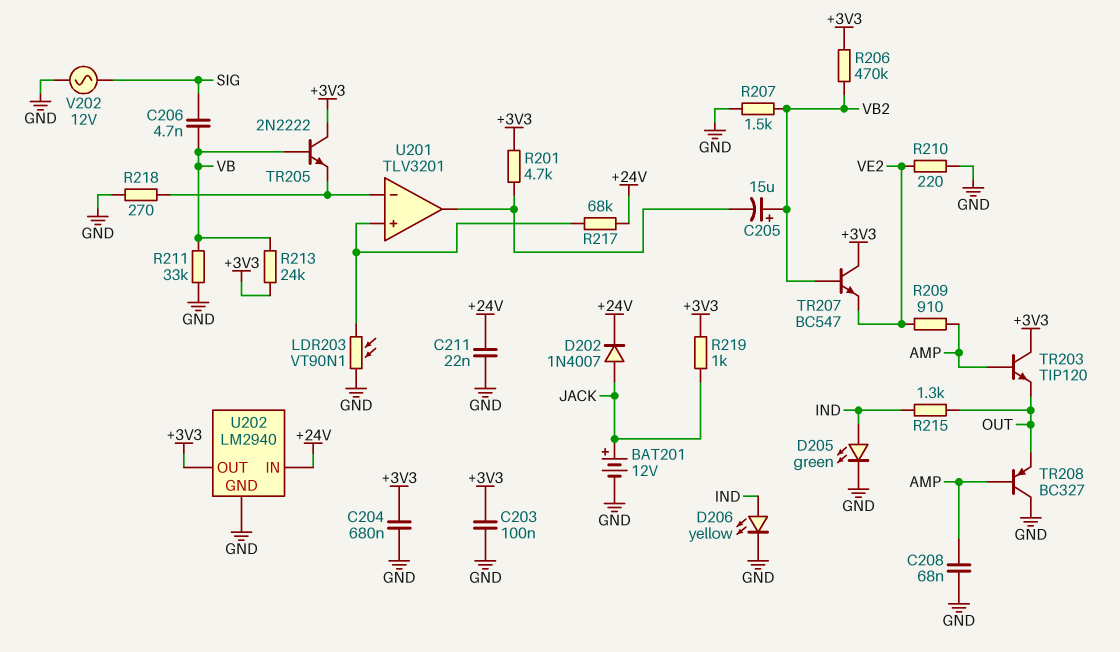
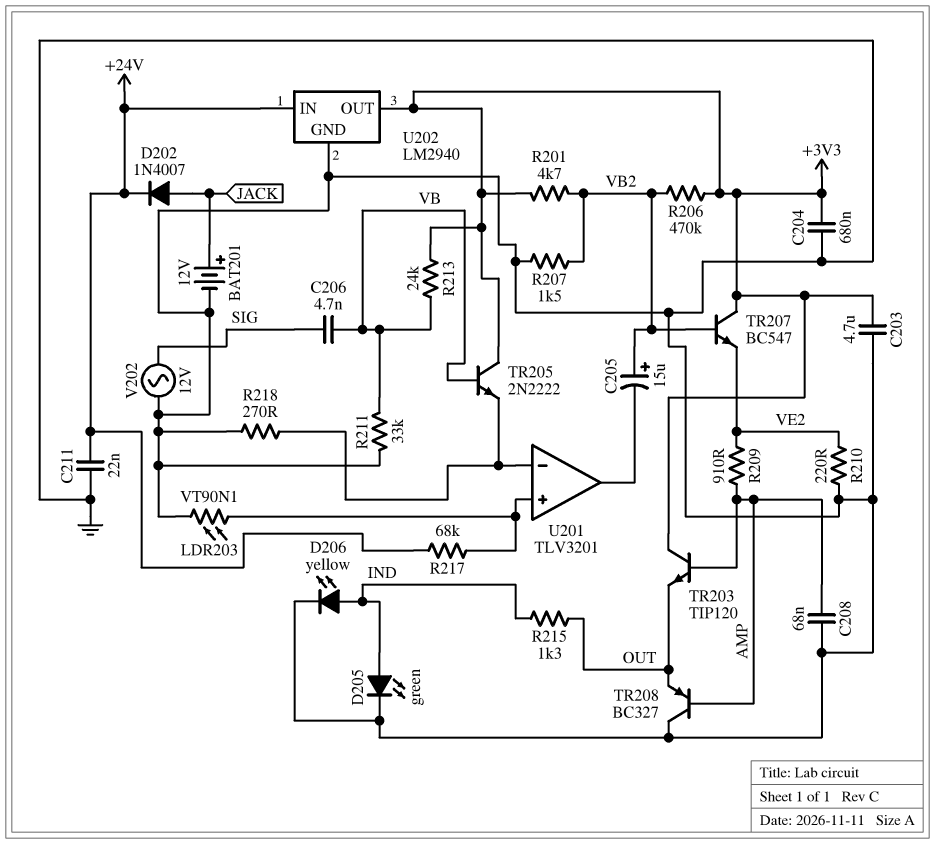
C203: 100nF (+3V3, GND) -> 4.7uF (+3V3, GND)
R201: 4.7k (+3V3, U201/out) -> 4.7k (+3V3, VB2)
R219: 1k (+3V3, JACK) -> none

